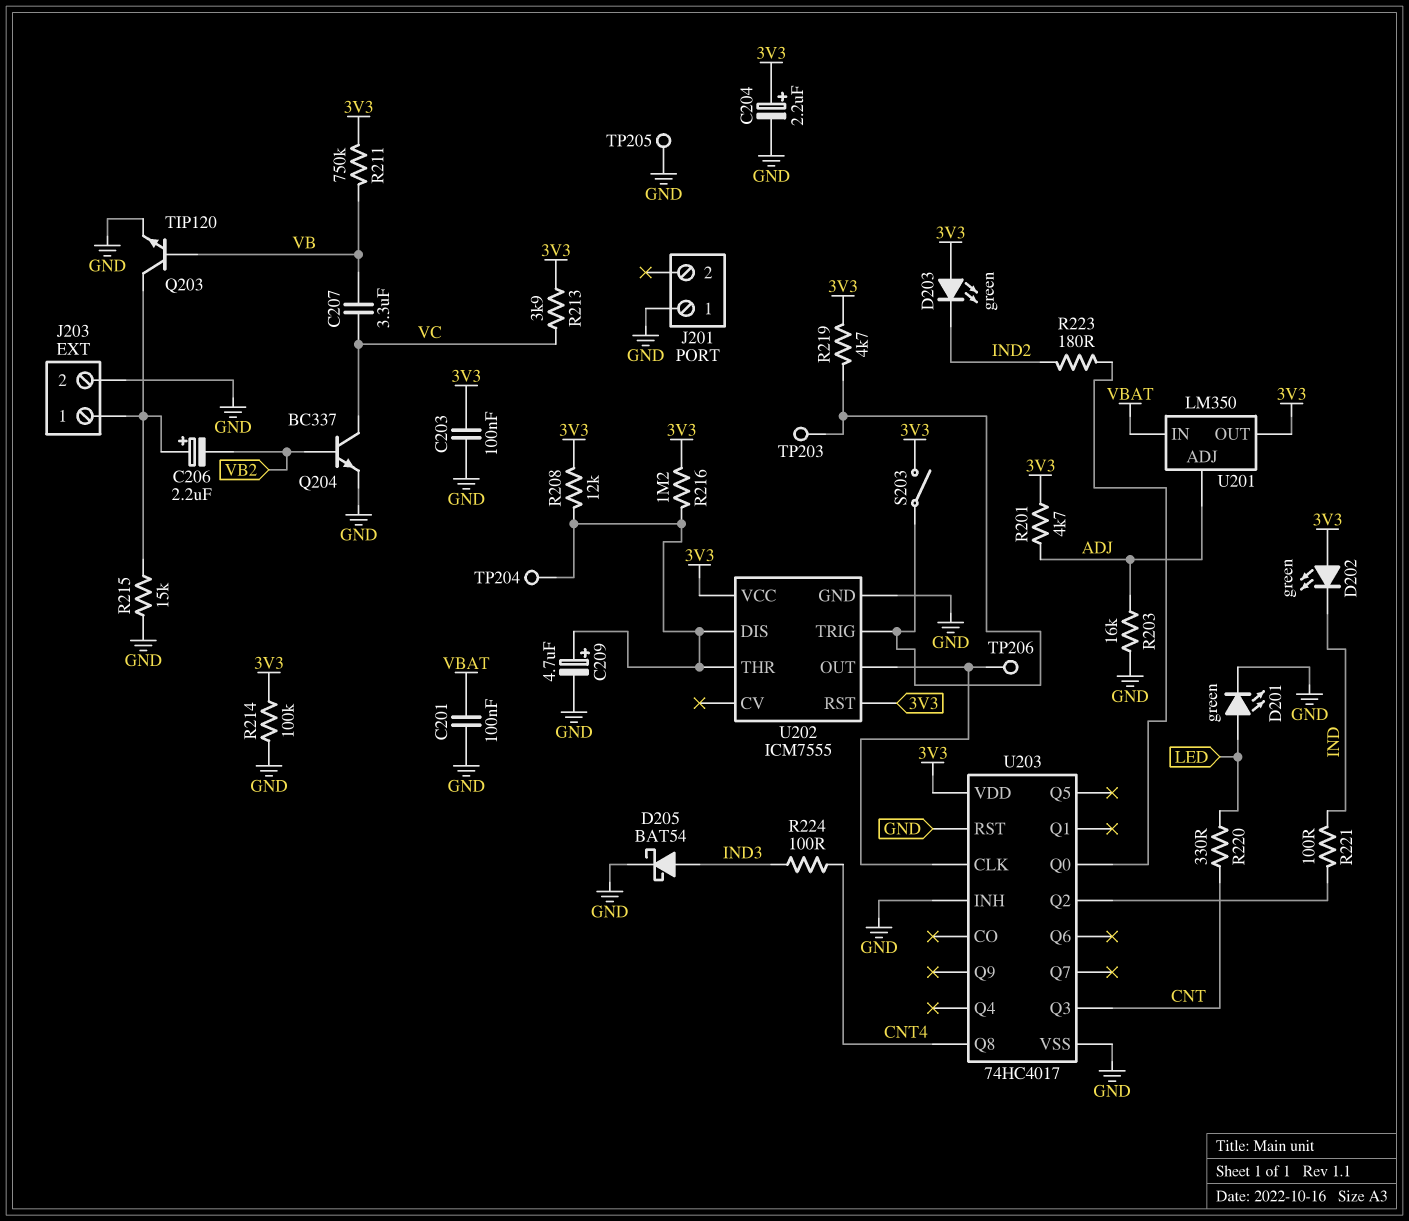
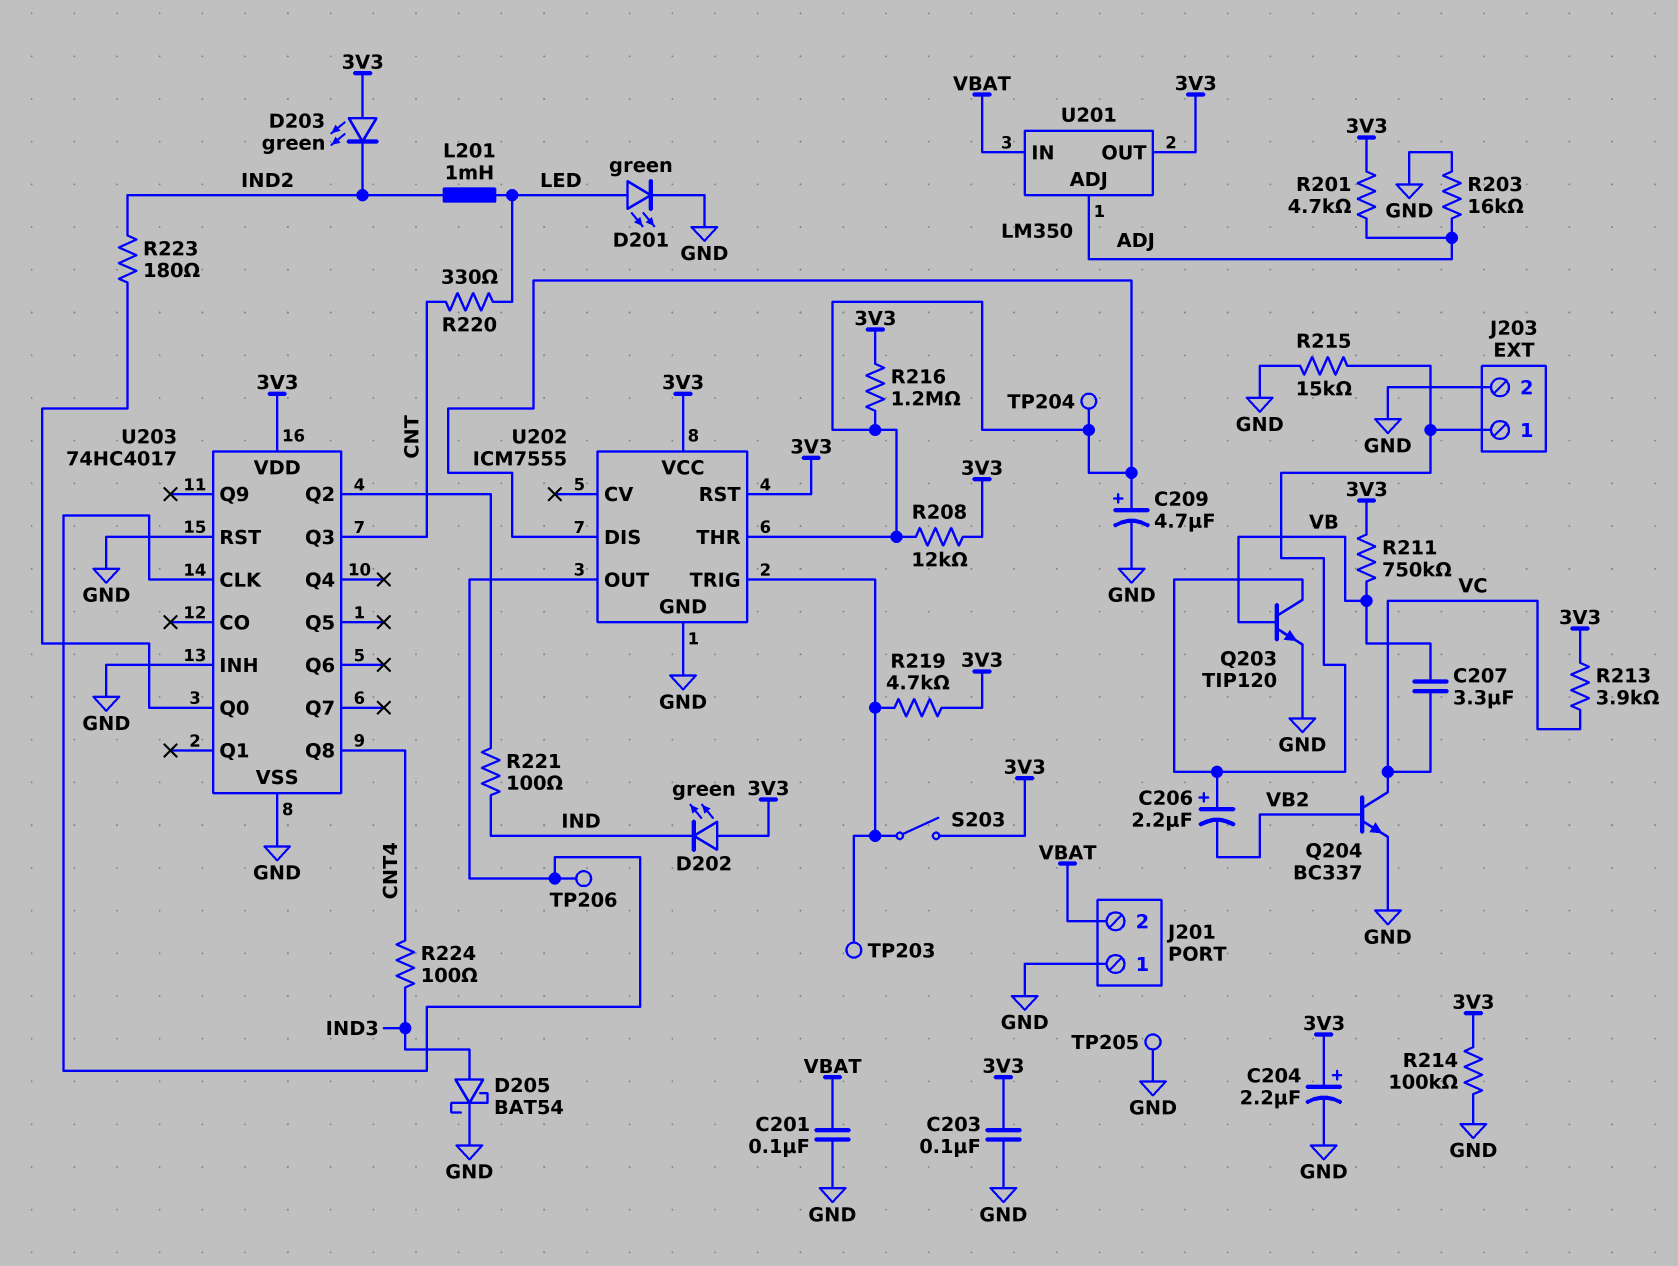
J201 pin 2: none -> VBAT
L201: none -> 1mH (IND2, LED)

